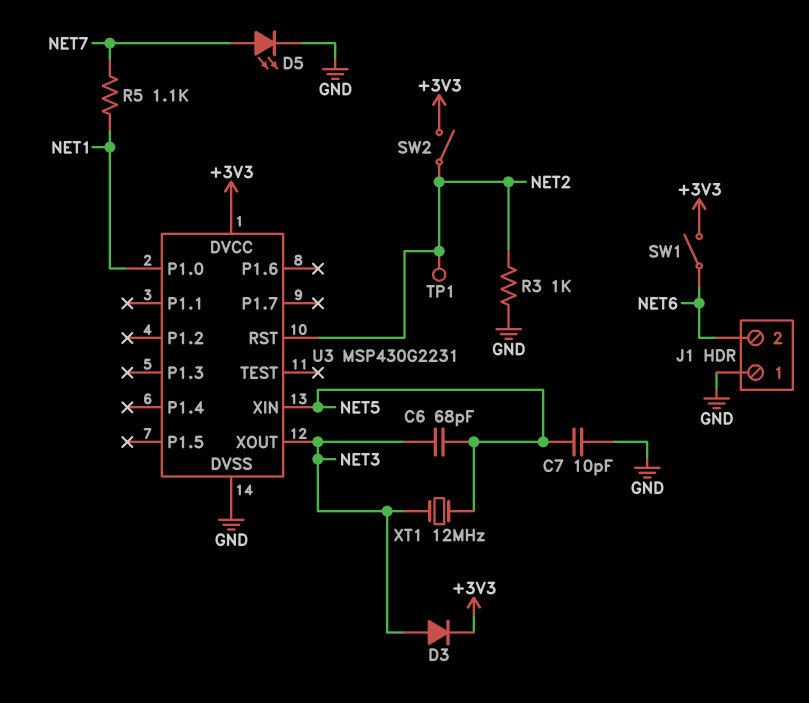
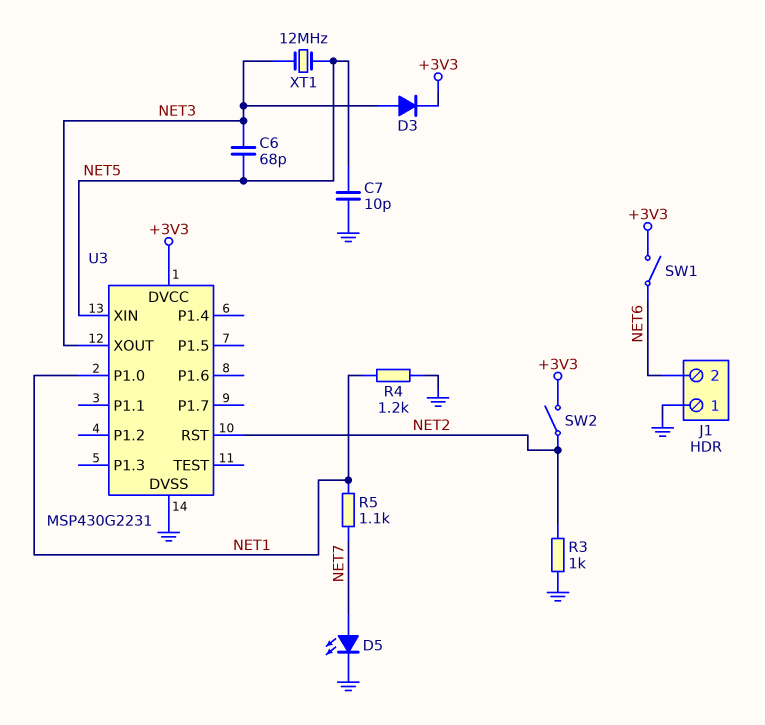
R4: none -> 1.2k (GND, NET1)
TP1: test point (NET2) -> none

